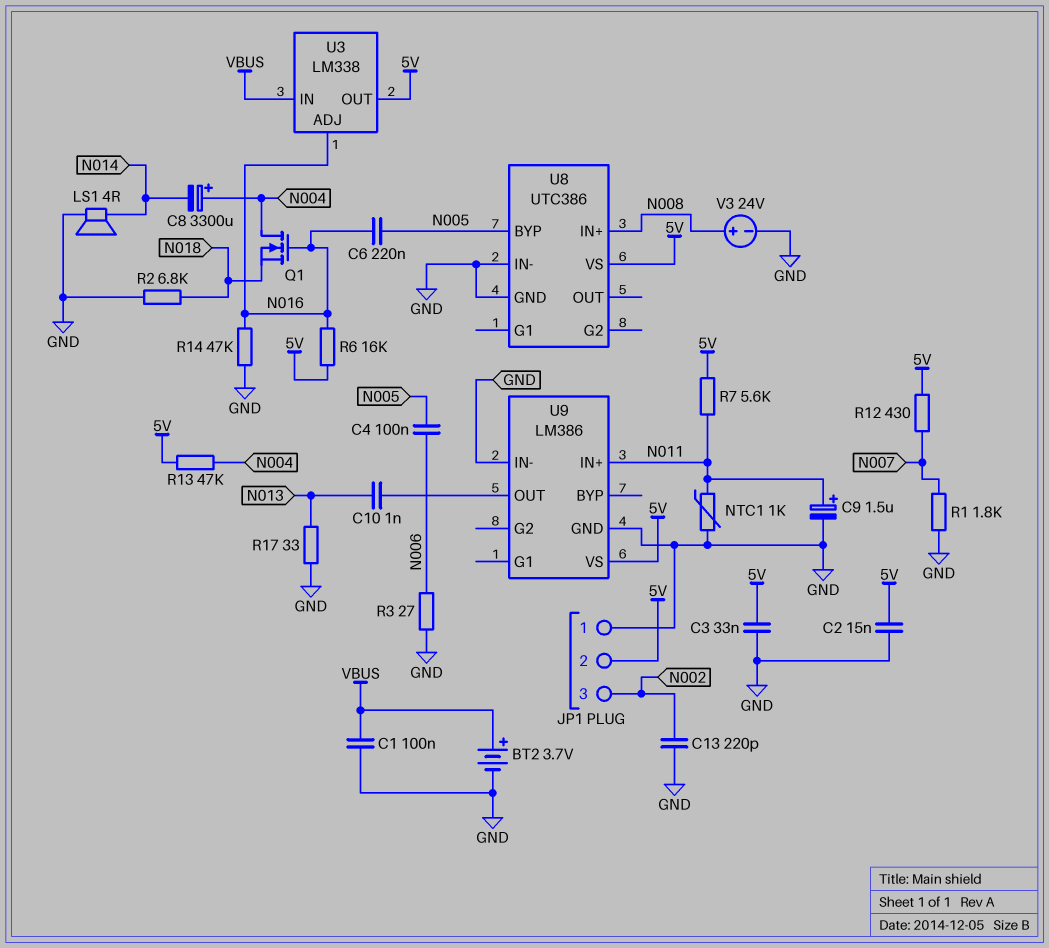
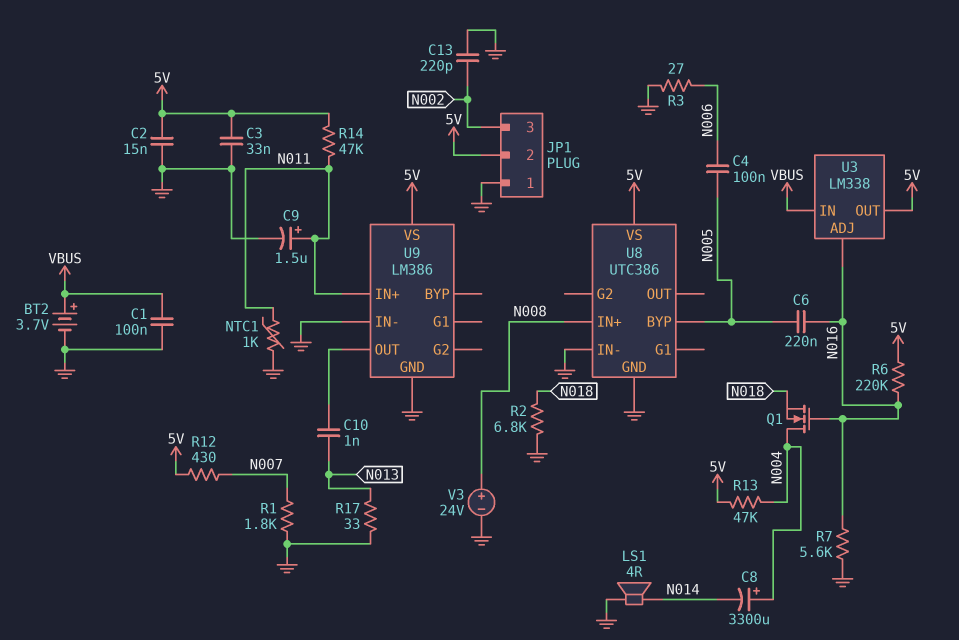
R6: 16k (5V, N016) -> 220k (5V, N016)
R7: 5.6k (5V, N011) -> 5.6k (GND, N016)
R14: 47k (GND, N016) -> 47k (5V, N011)

